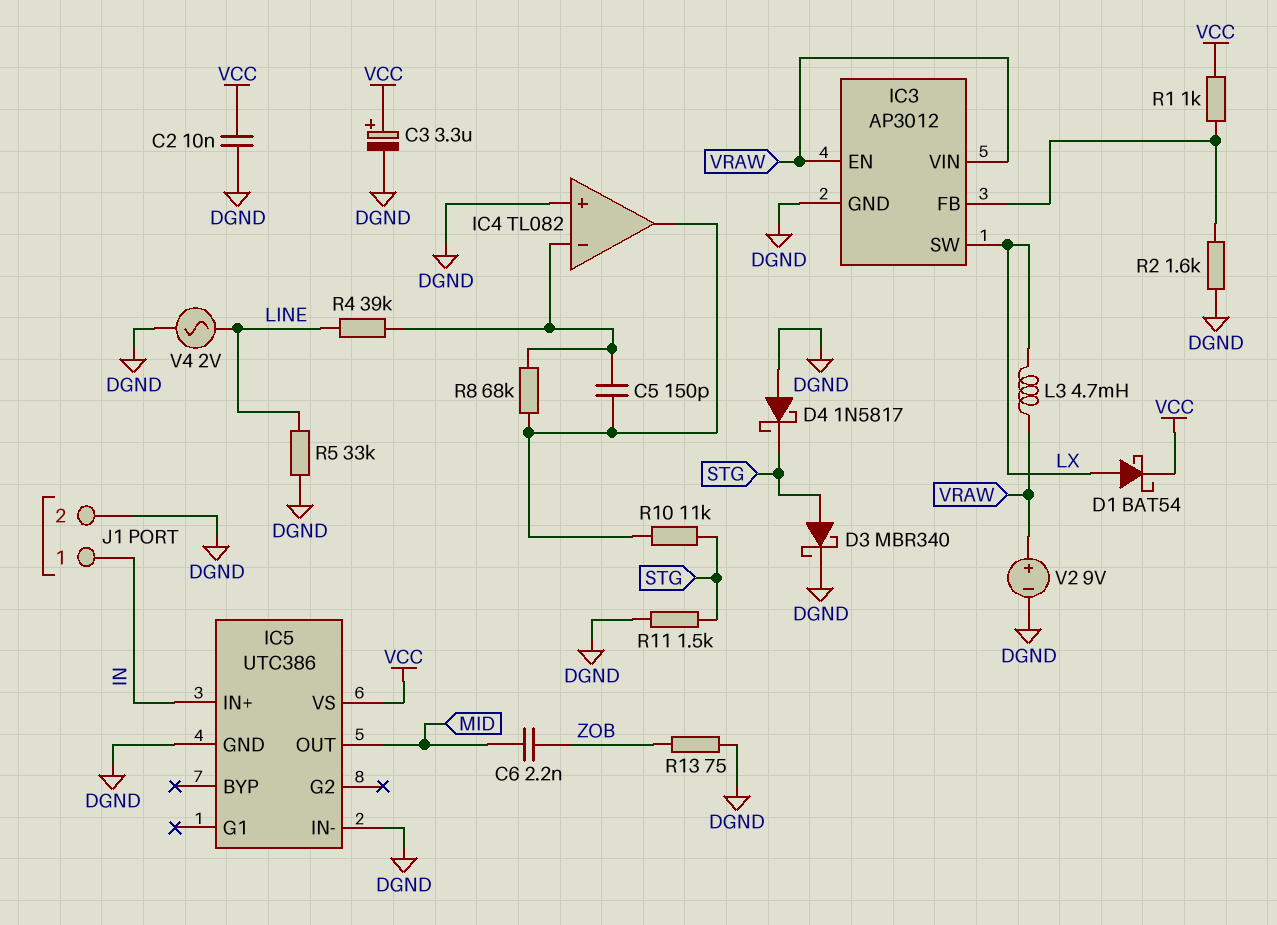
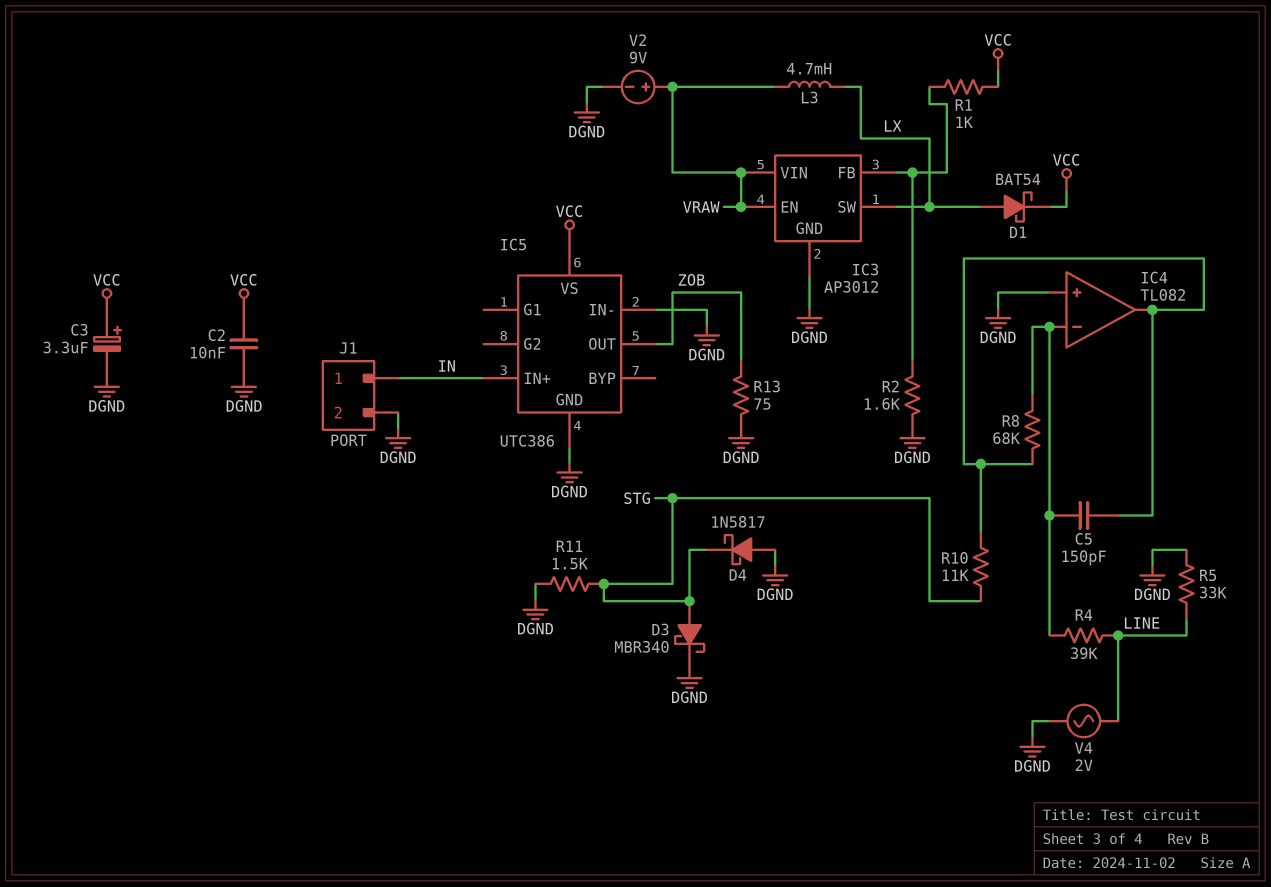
C6: 2.2nF (MID, ZOB) -> none
IC5 pin OUT: MID -> ZOB

